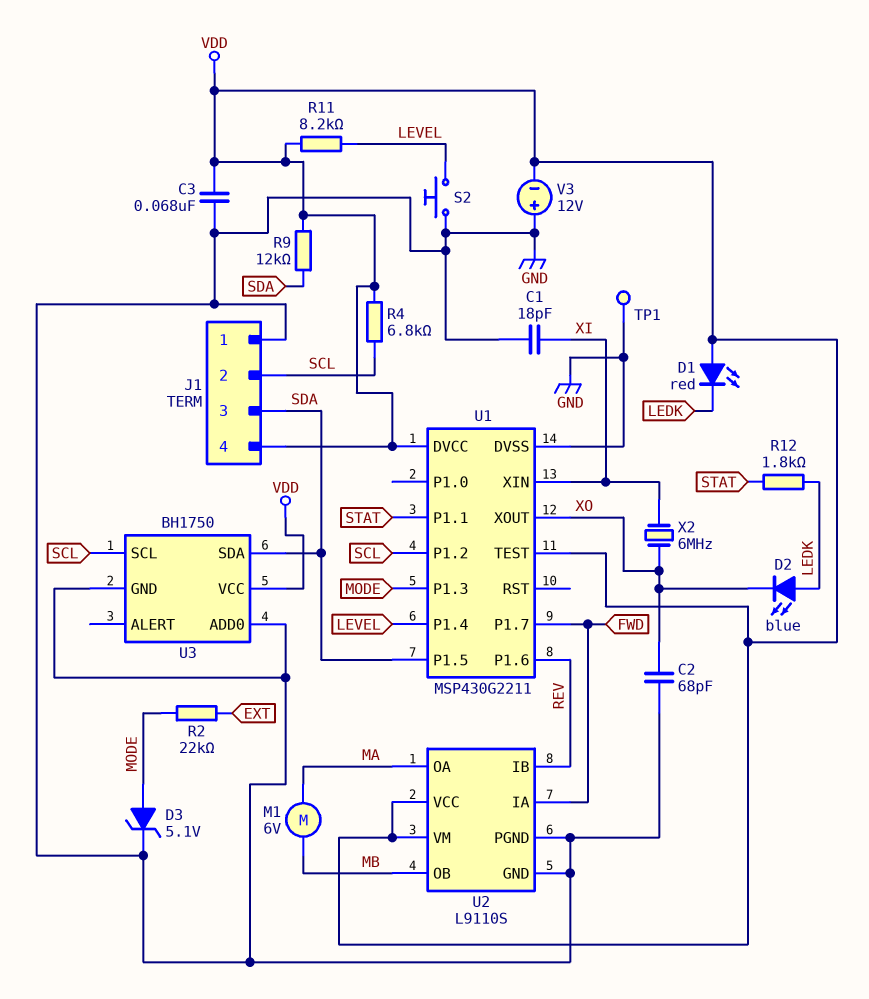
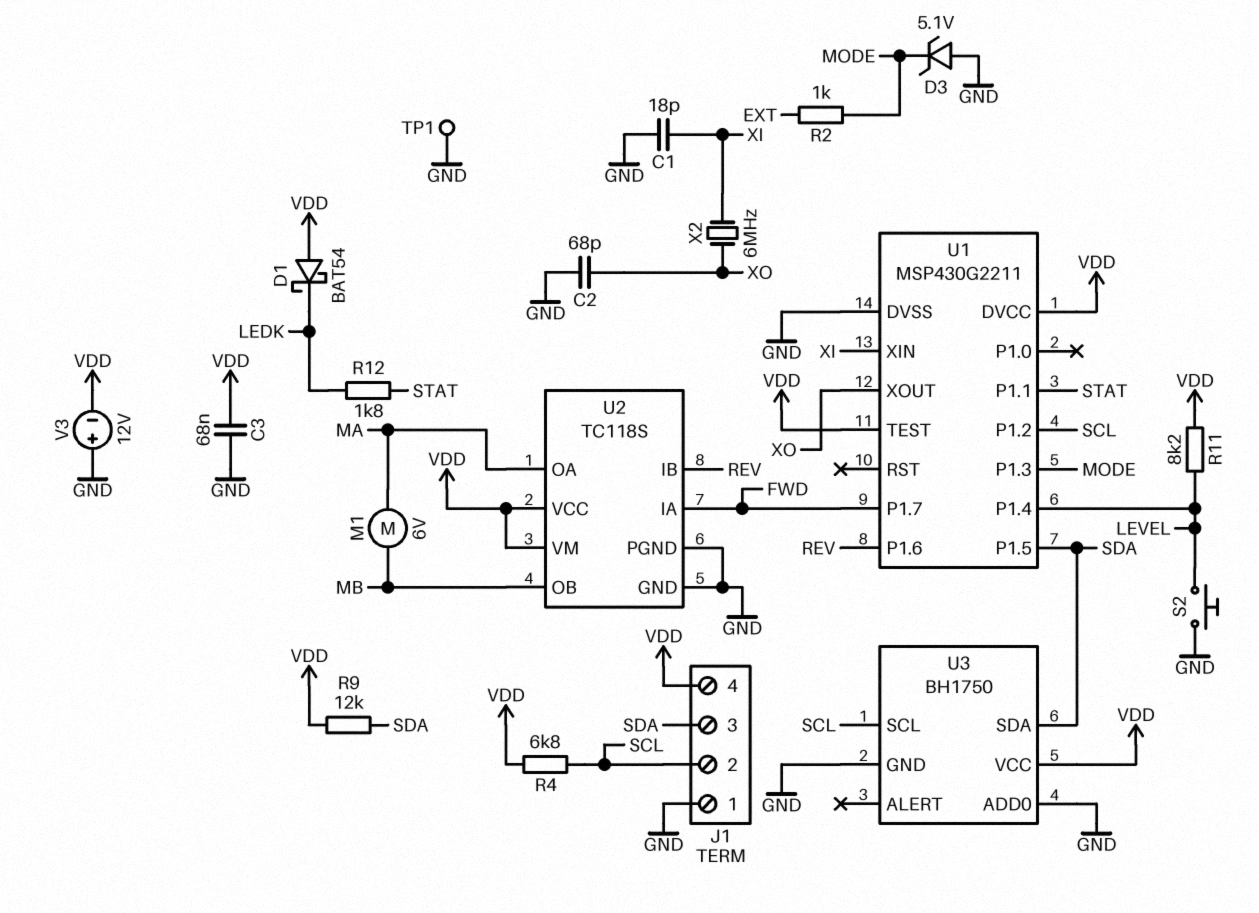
D1: LED red (A VDD, K LEDK) -> schottky BAT54 (A VDD, K LEDK)
D2: LED blue (A LEDK, K XO) -> none
D3: zener 5.1V (A MODE, K GND) -> zener 5.1V (A GND, K MODE)
R2: 22k (EXT, MODE) -> 1k (EXT, MODE)
U2: L9110S -> TC118S

